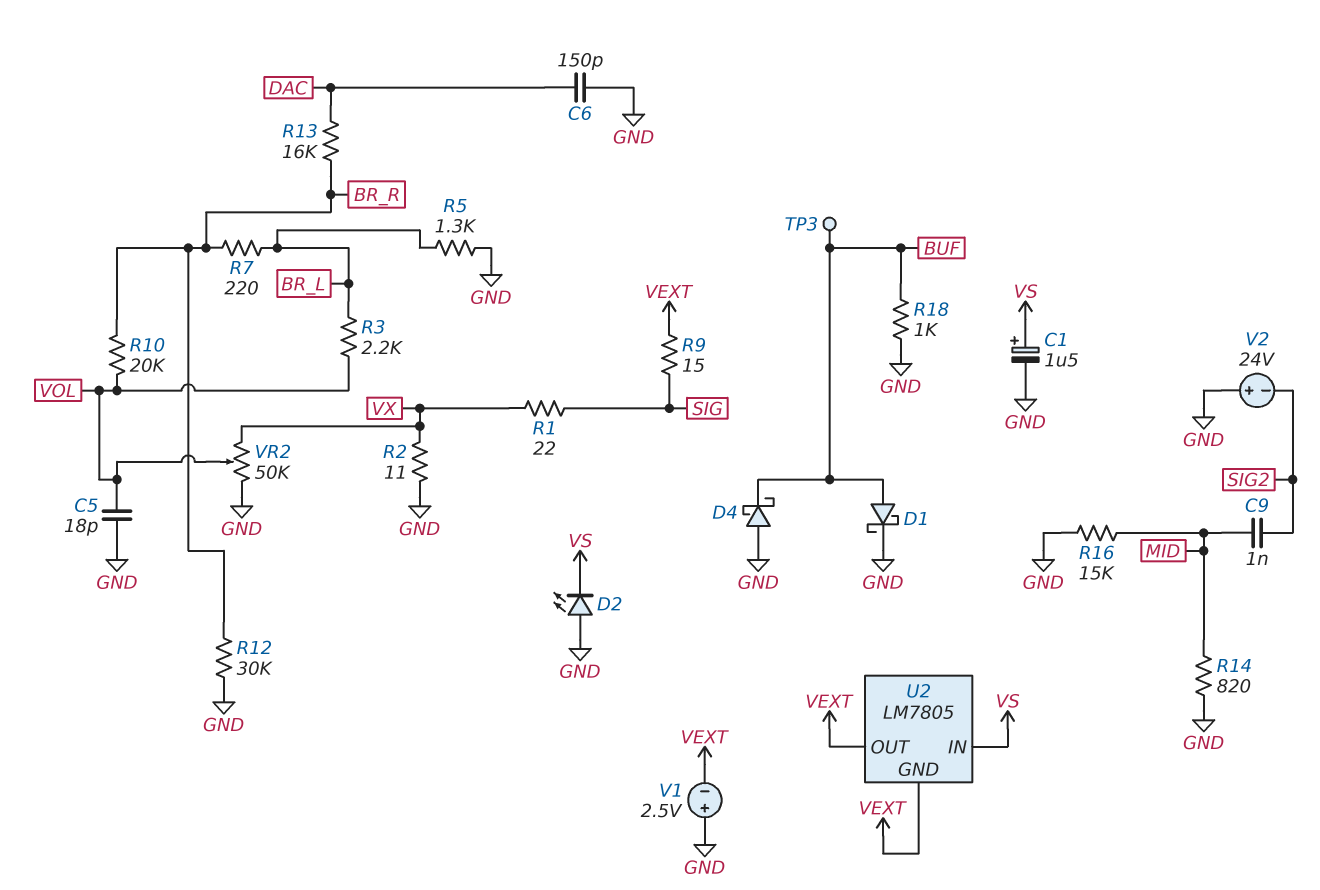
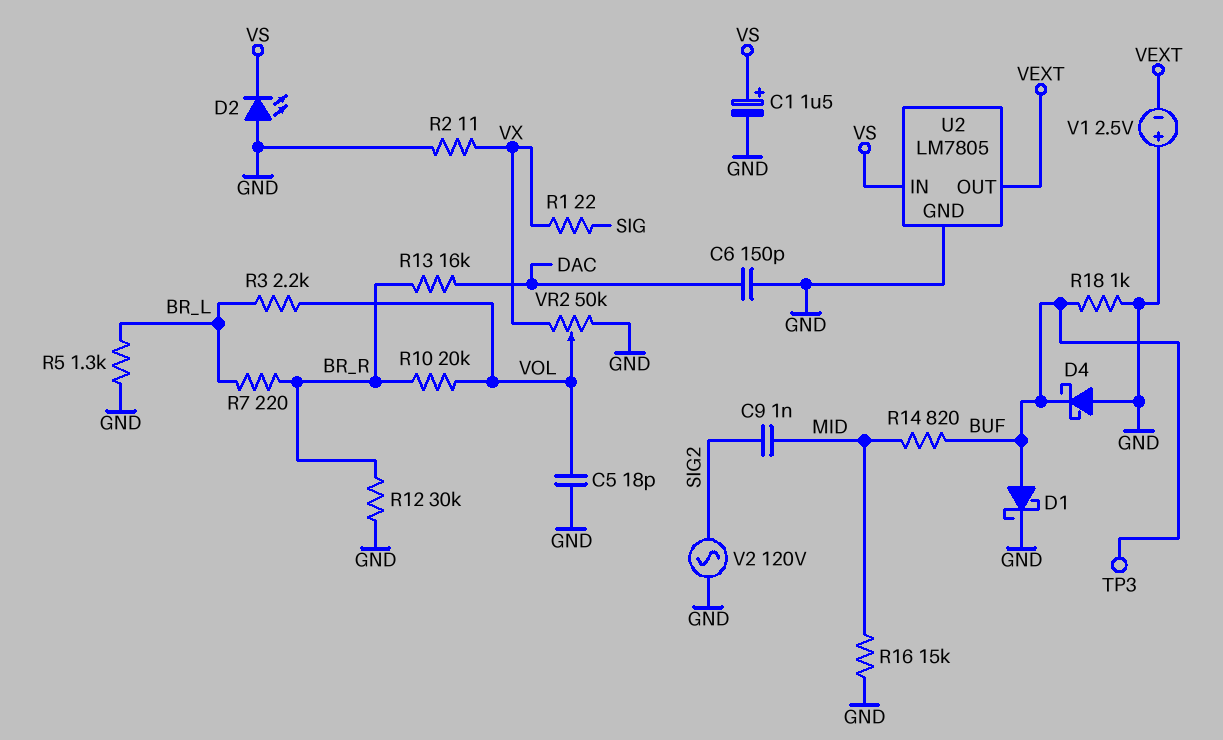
R9: 15 (SIG, VEXT) -> none
R14: 820 (GND, MID) -> 820 (BUF, MID)
U2 pin GND: VEXT -> GND
V2: 24V (plus GND, minus SIG2) -> AC 120V (GND, SIG2)

